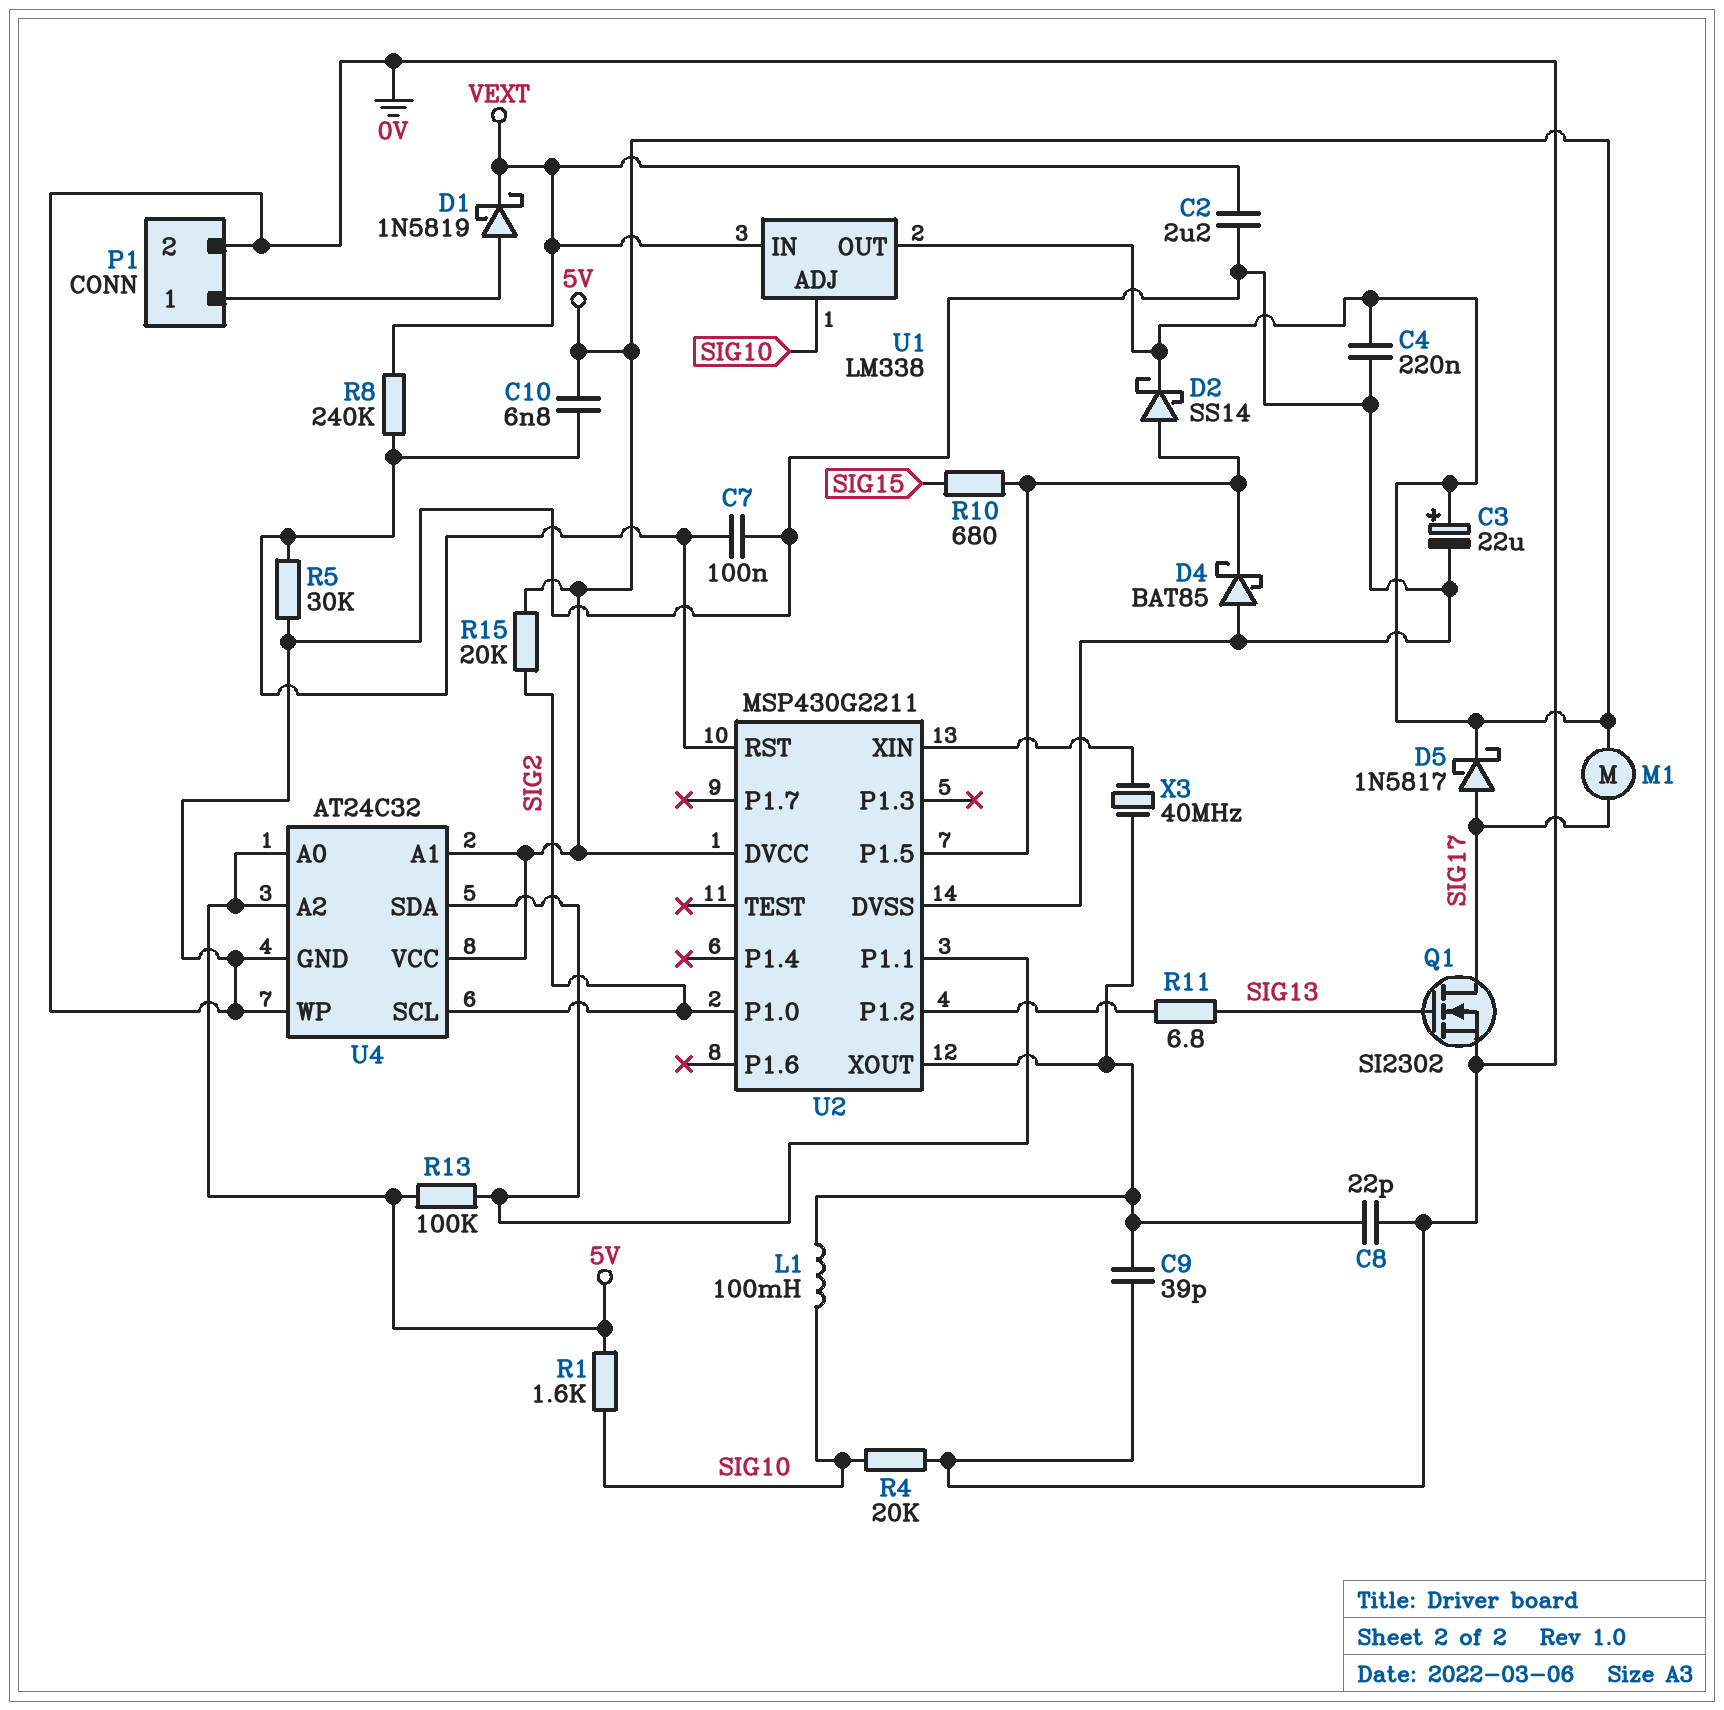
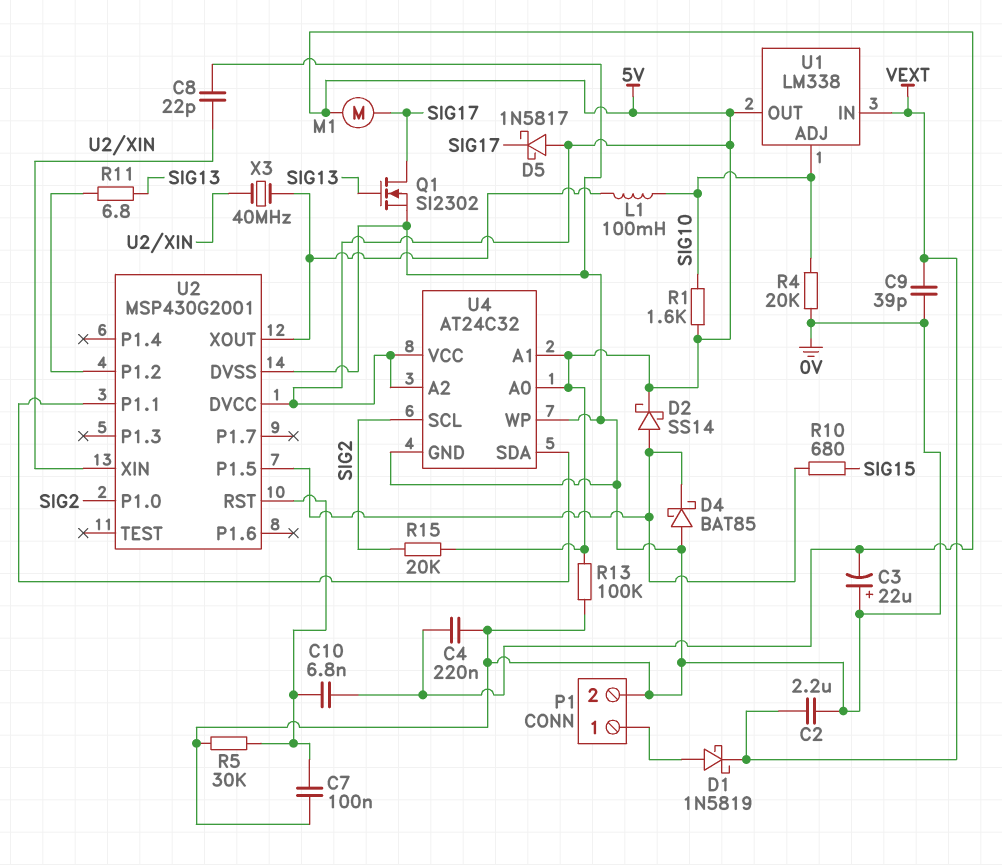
C3: 22uF (plus 5V, minus 0V) -> 22uF (plus 0V, minus 5V)
C8: 22pF (0V, U2/XOUT) -> 22pF (0V, U2/XIN)
C9: 39pF (0V, U2/XOUT) -> 39pF (0V, VEXT)
D5: schottky 1N5817 (A SIG17, K 5V) -> schottky 1N5817 (A 5V, K SIG17)
R8: 240k (U2/RST, VEXT) -> none
R13: 100k (5V, U2/P1.1) -> 100k (0V, 5V)
U2: MSP430G2211 -> MSP430G2001

